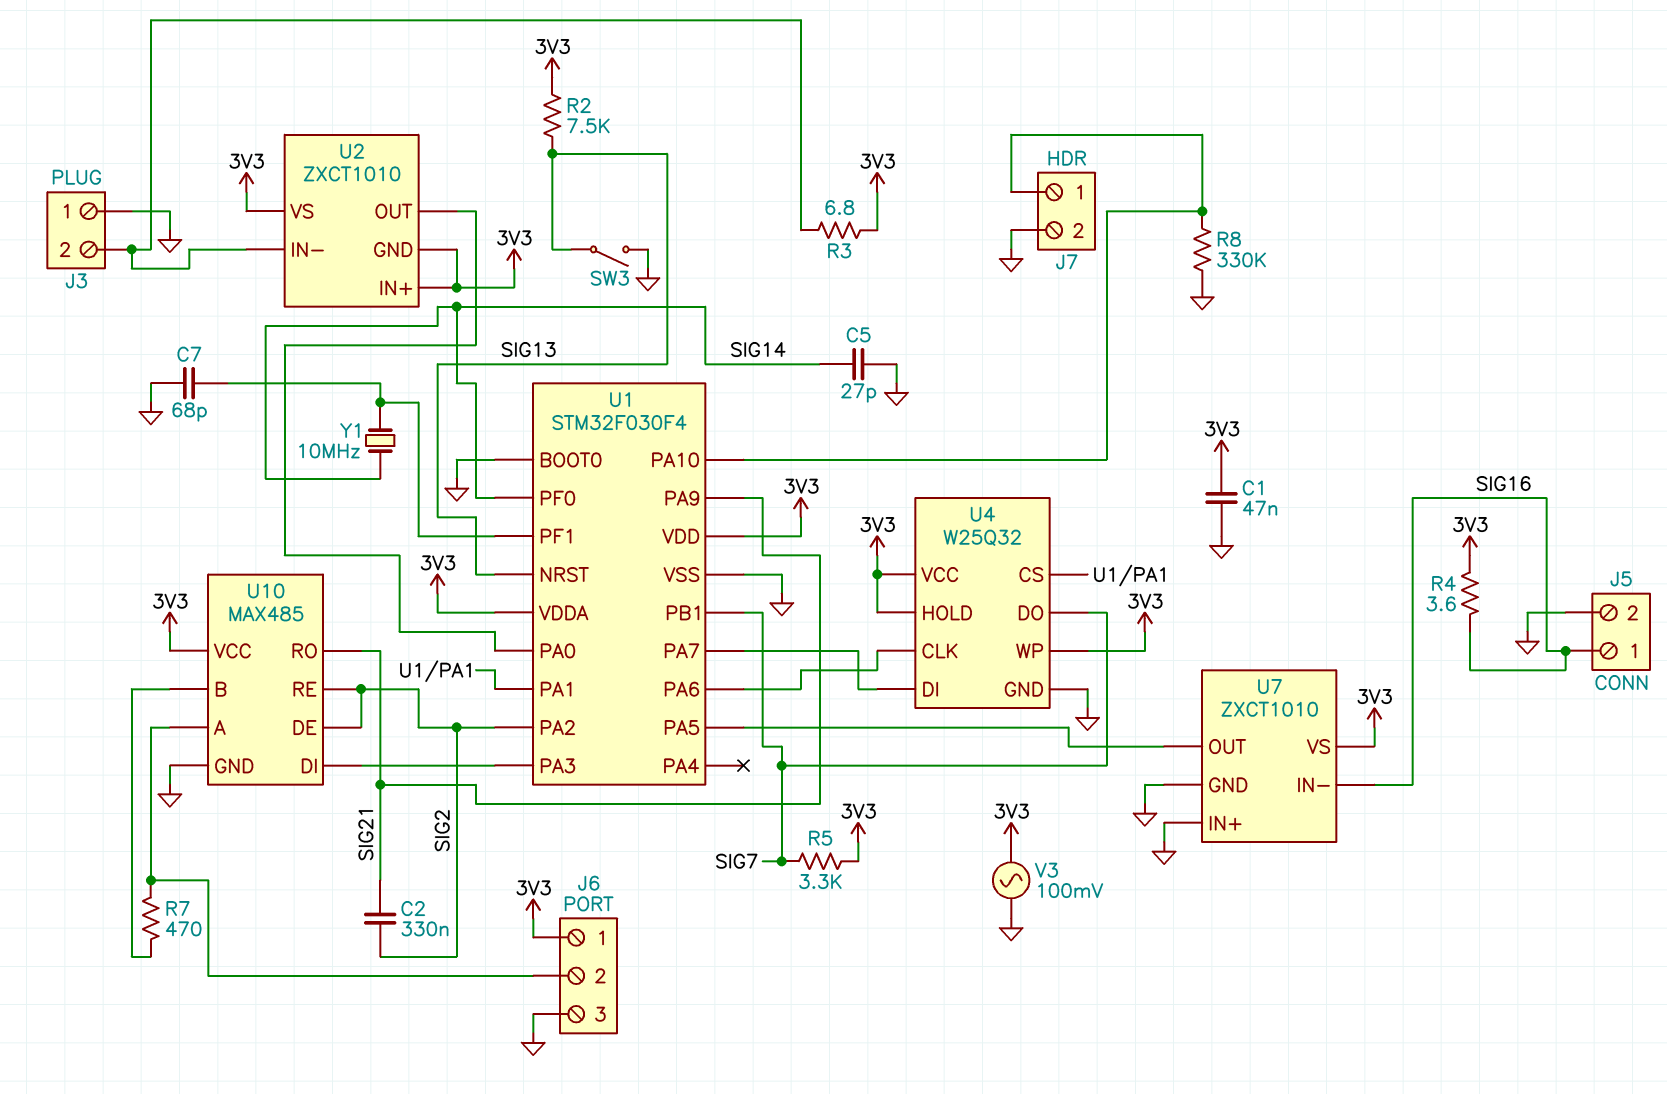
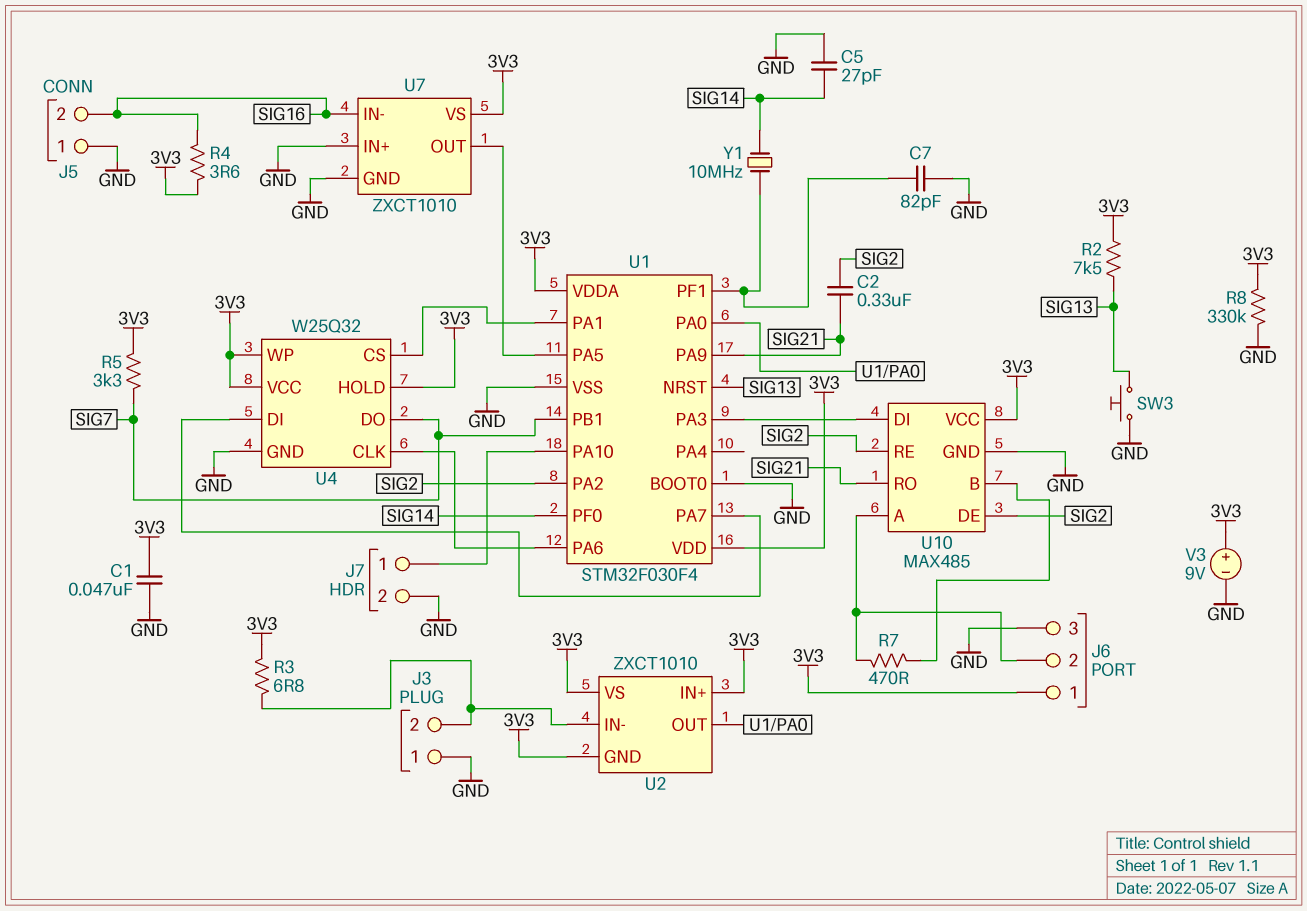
C7: 68pF (GND, U1/PF1) -> 82pF (GND, U1/PF1)
J5 pin 1: SIG16 -> GND
J5 pin 2: GND -> SIG16
R8: 330k (GND, J7/1) -> 330k (3V3, GND)
SW3: switch (GND, SIG13) -> button (GND, SIG13)
V3: AC 100mV (3V3, GND) -> 9V (plus 3V3, minus GND)

